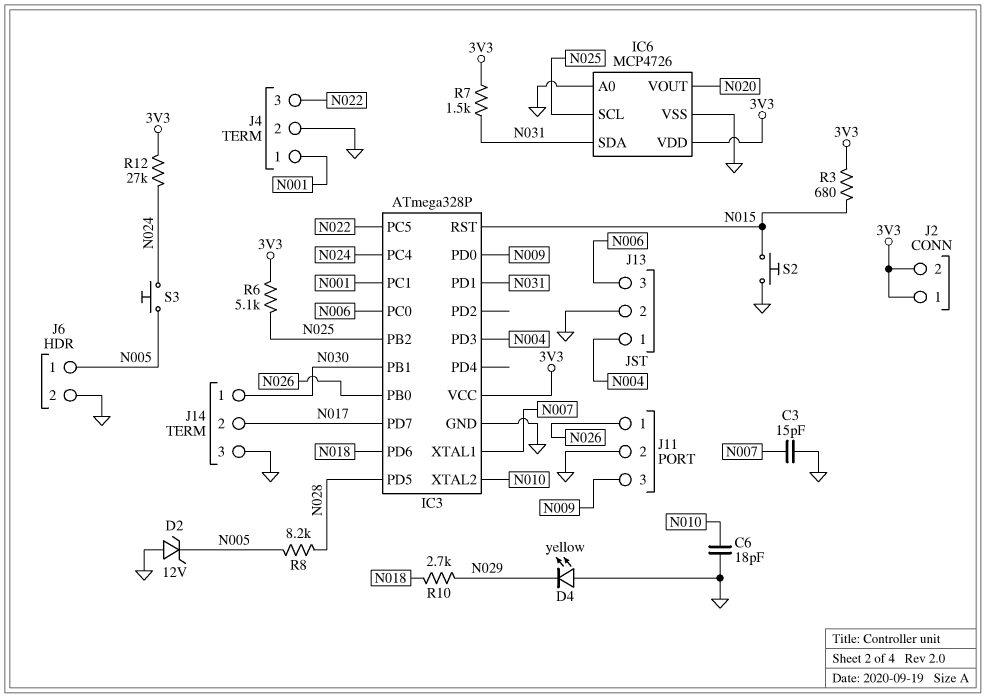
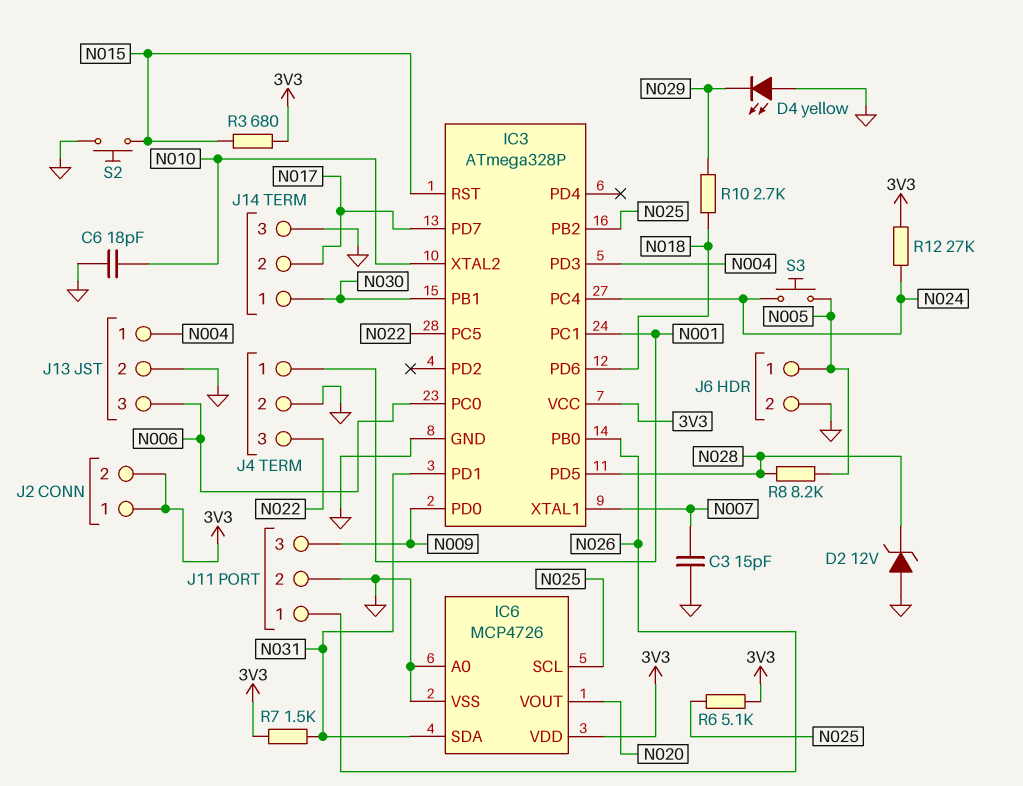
D2: zener 12V (A GND, K N005) -> zener 12V (A GND, K N028)

